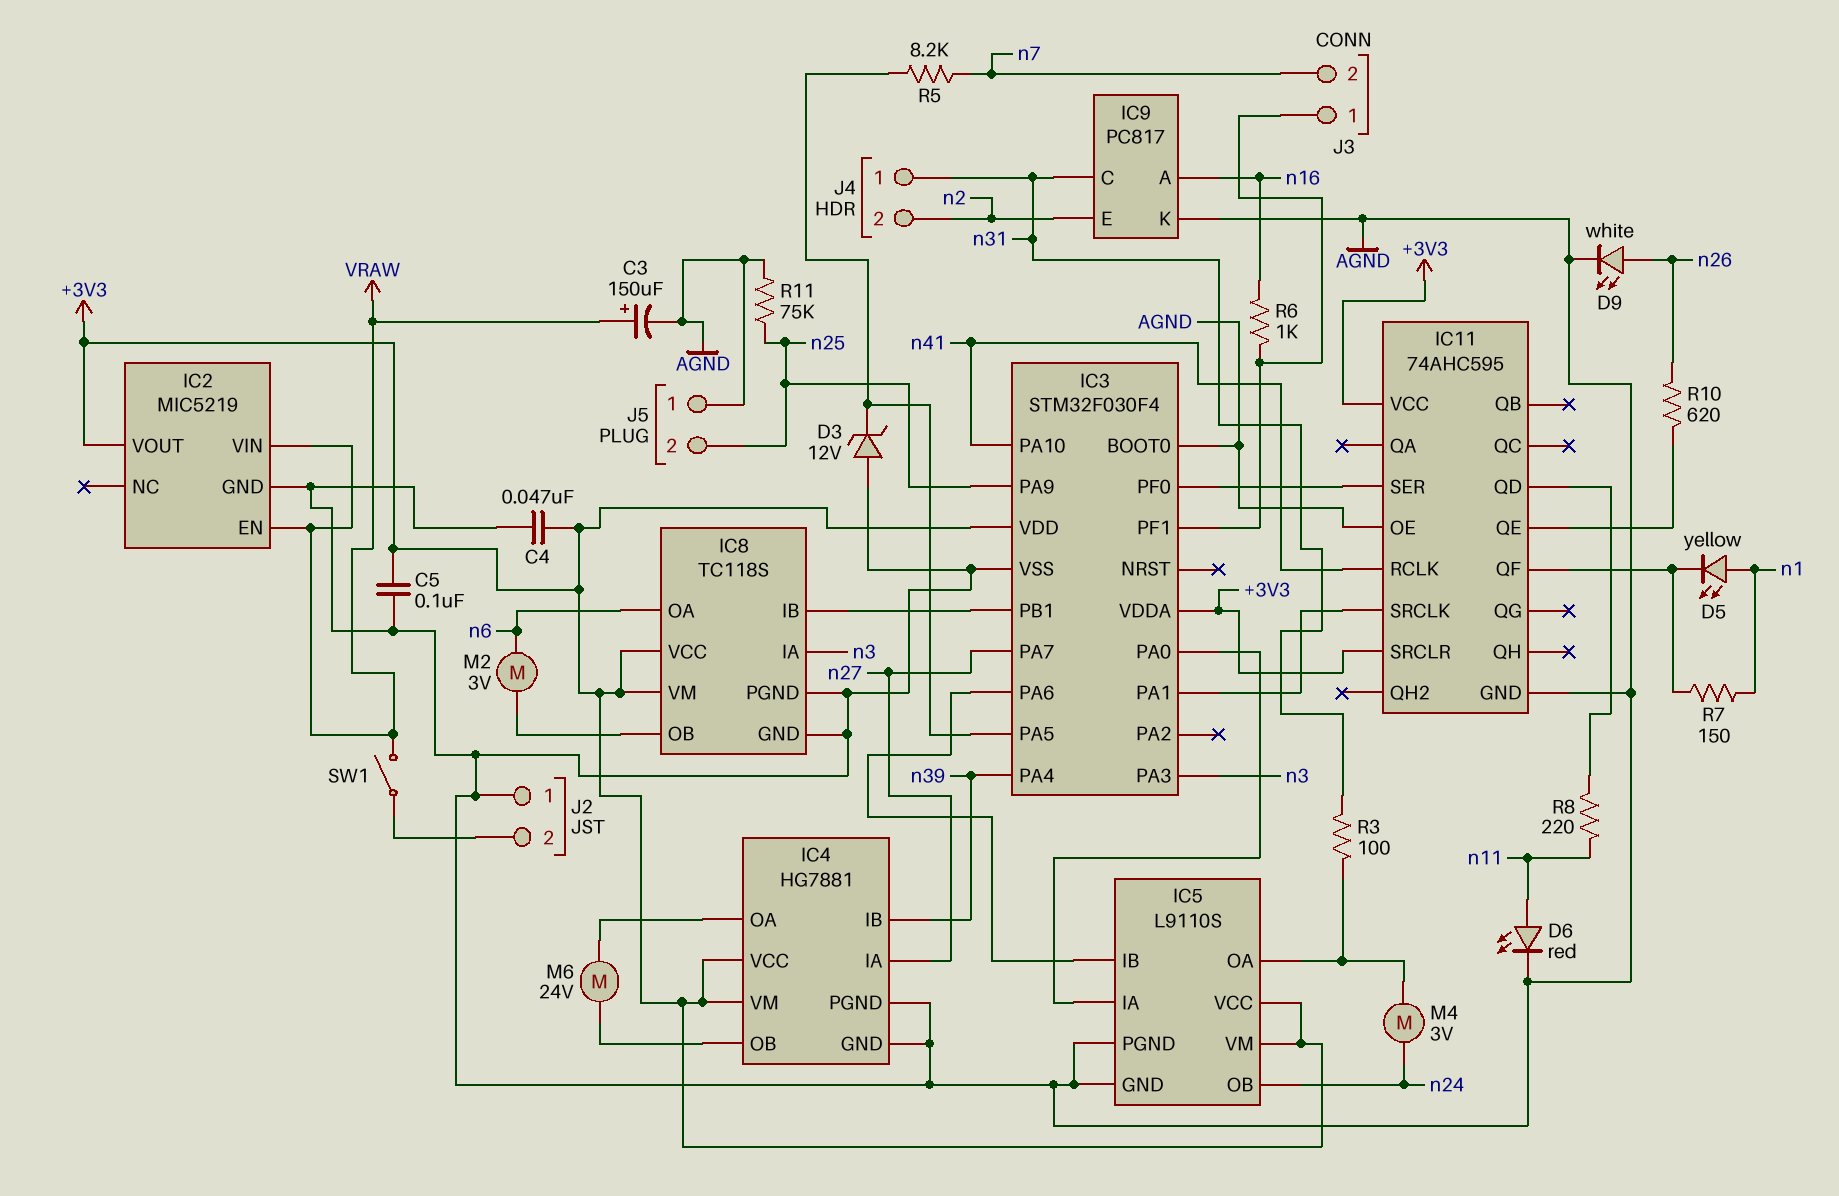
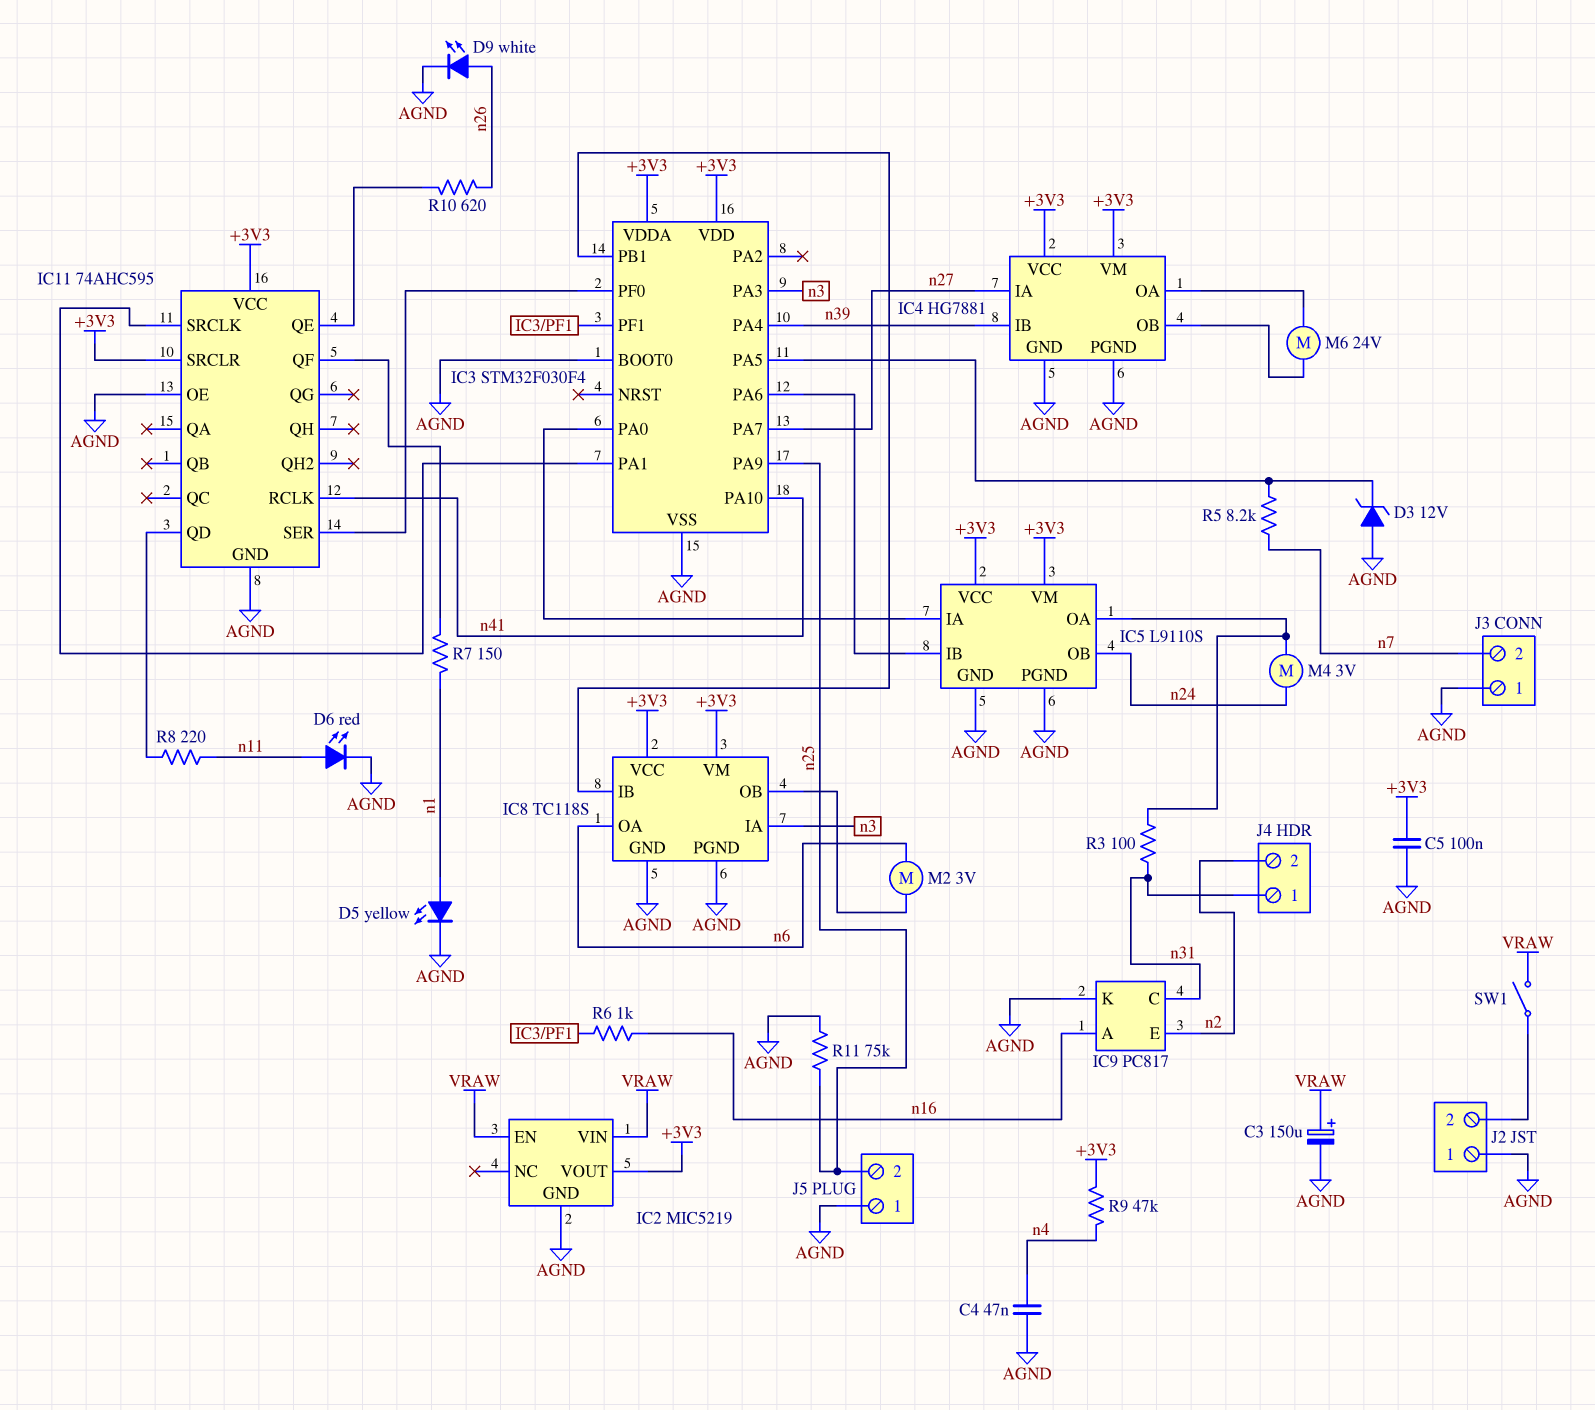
C4: 47nF (+3V3, AGND) -> 47nF (AGND, n4)
D5: LED yellow (A n1, K IC11/QF) -> LED yellow (A n1, K AGND)
J3 pin 1: IC3/PF1 -> AGND
R9: none -> 47k (+3V3, n4)

